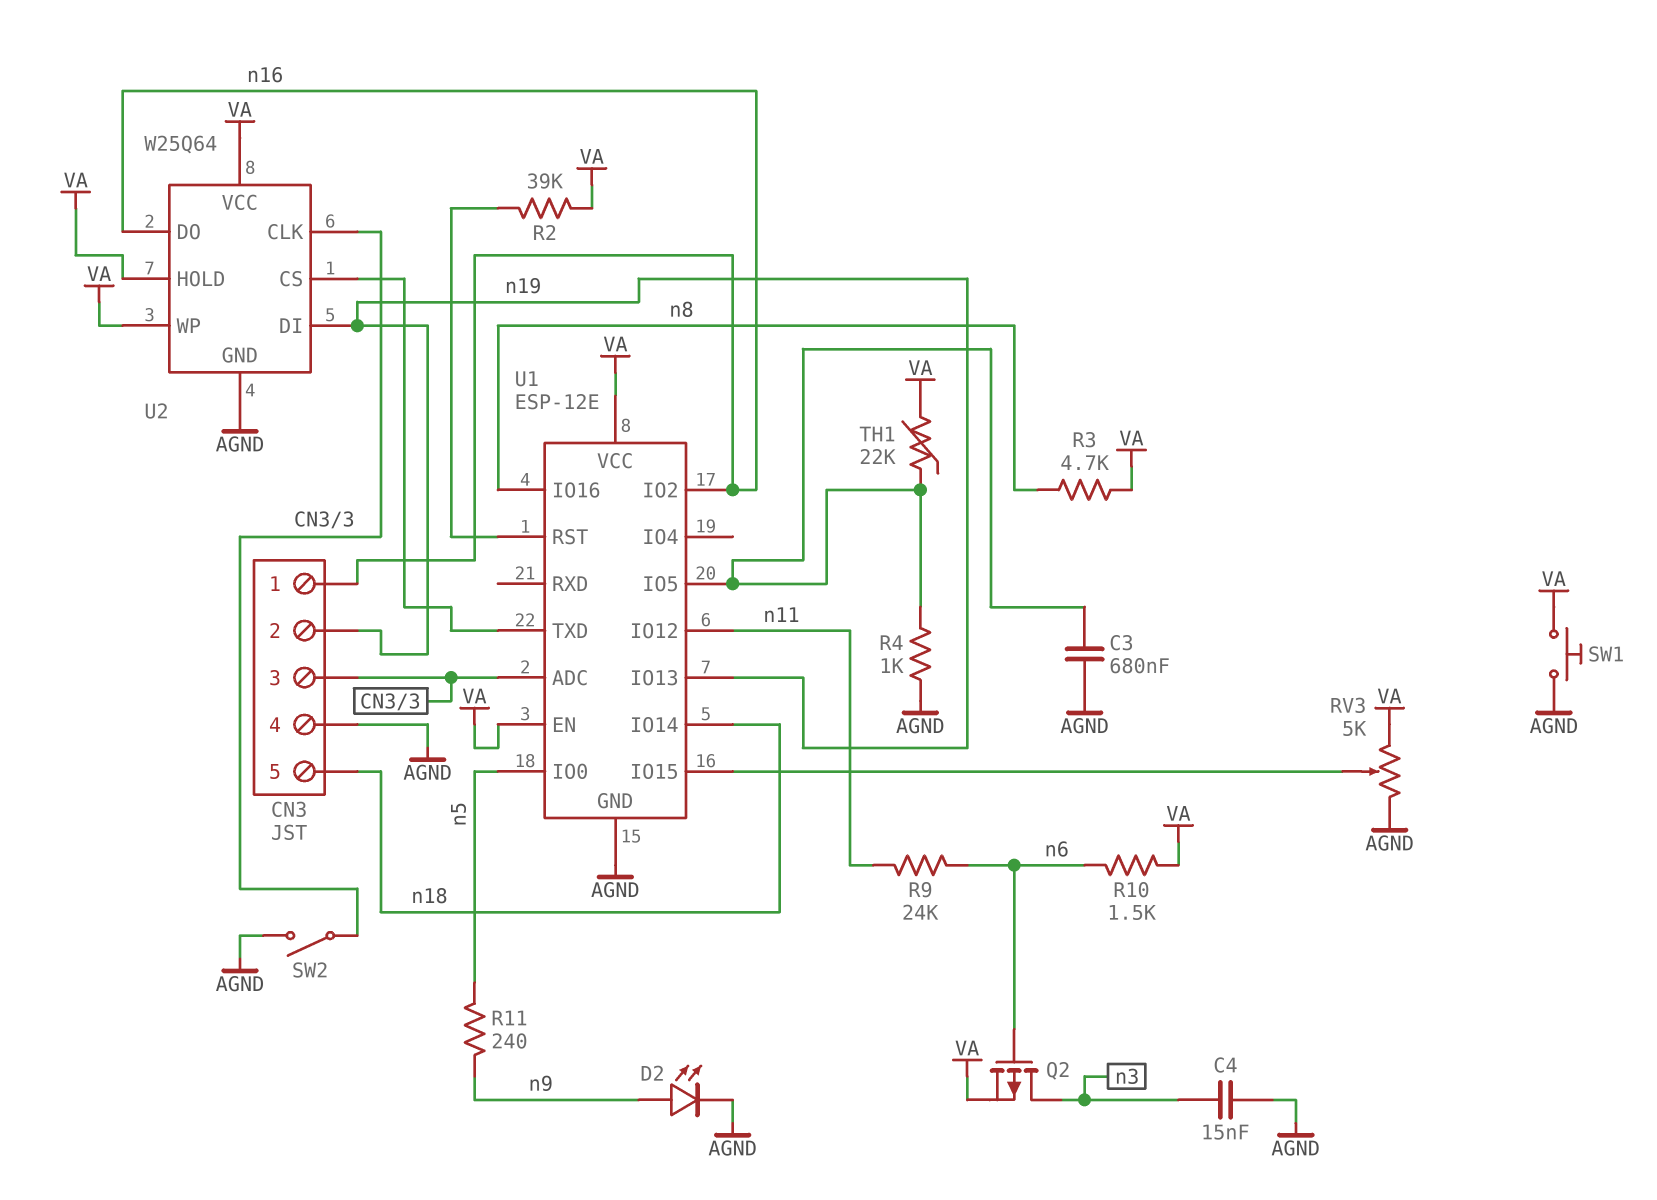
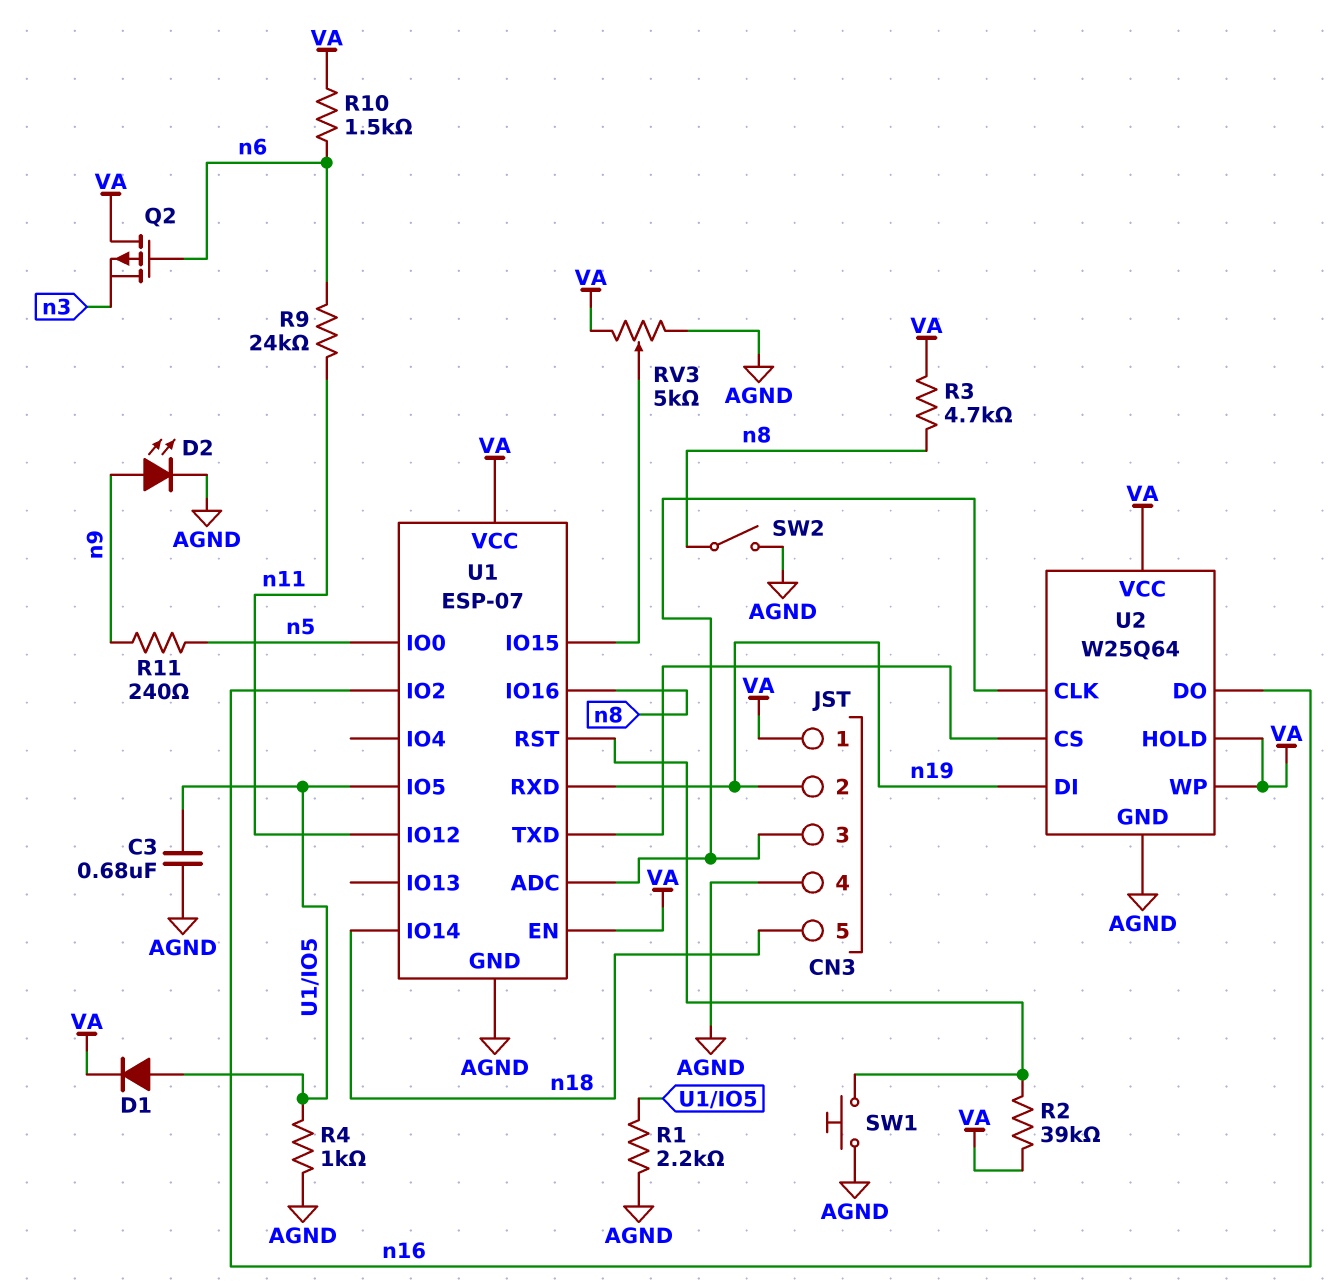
C4: 15nF (AGND, n3) -> none
CN3 pin 1: n16 -> VA
D1: none -> diode (A U1/IO5, K VA)
Q2: PMOS (G n6, D n3, S VA) -> PMOS (G n6, D VA, S n3)
R1: none -> 2.2k (AGND, U1/IO5)
SW1: button (AGND, VA) -> button (AGND, U1/RST)
SW2: switch (AGND, CN3/3) -> switch (AGND, n8)
TH1: 22k (U1/IO5, VA) -> none
U1: ESP-12E -> ESP-07
U1 pin IO13: n19 -> none
U1 pin RXD: none -> n19

